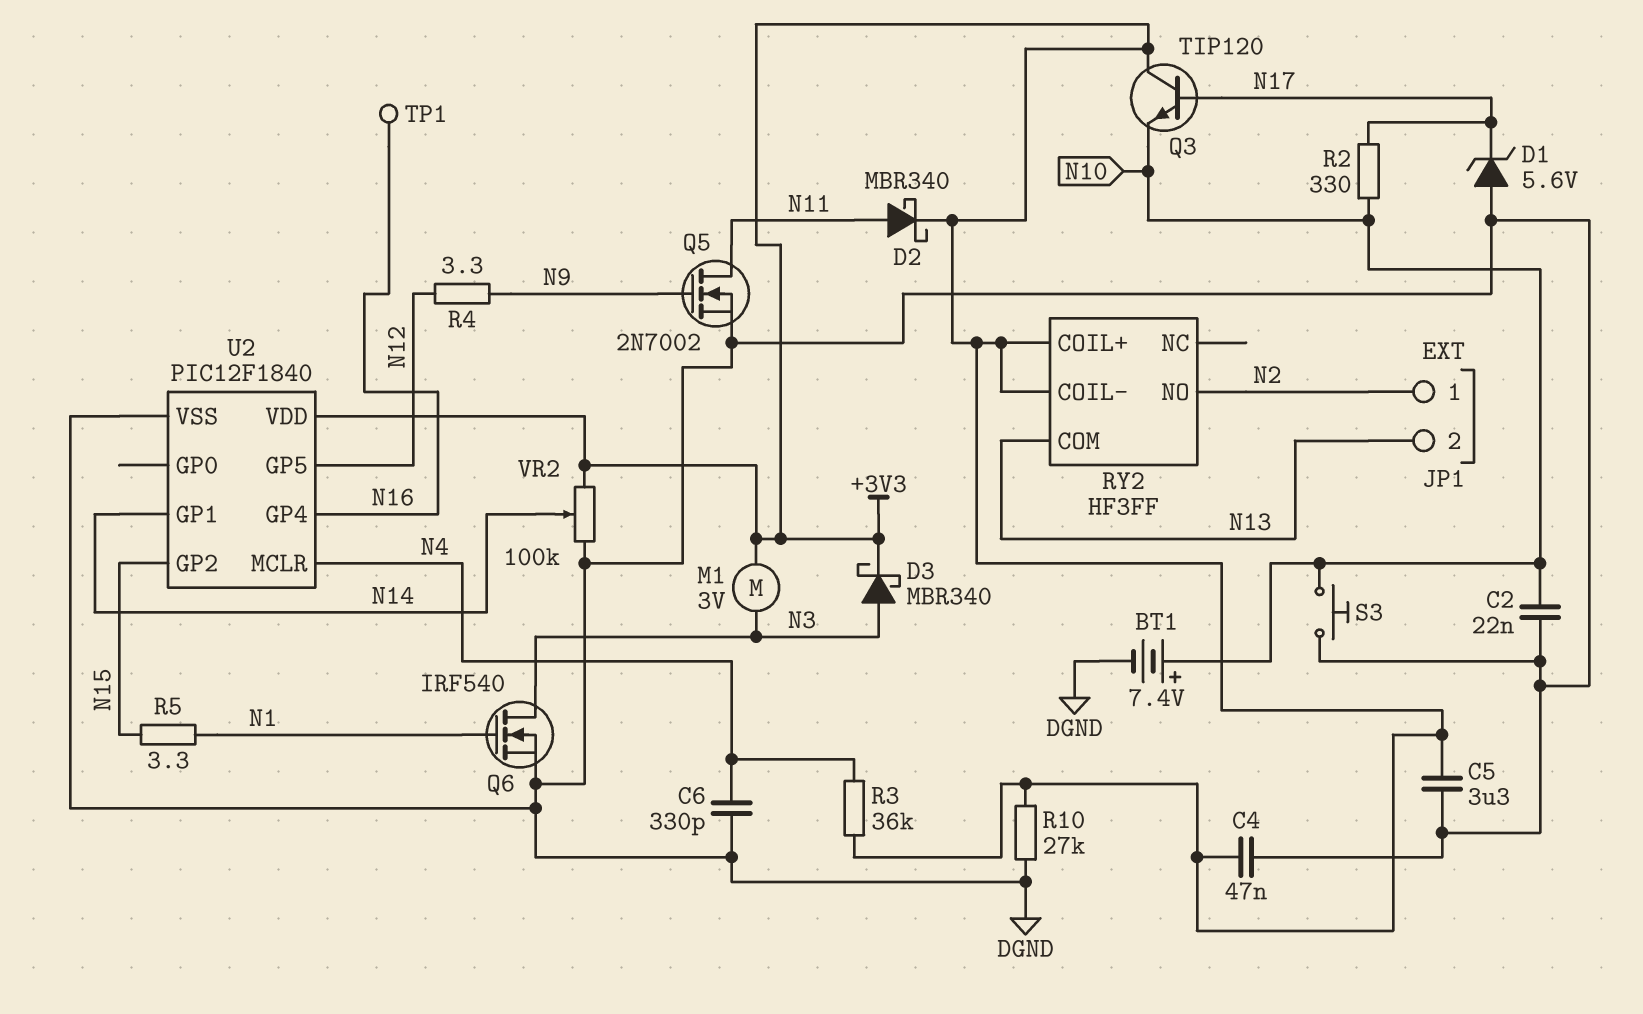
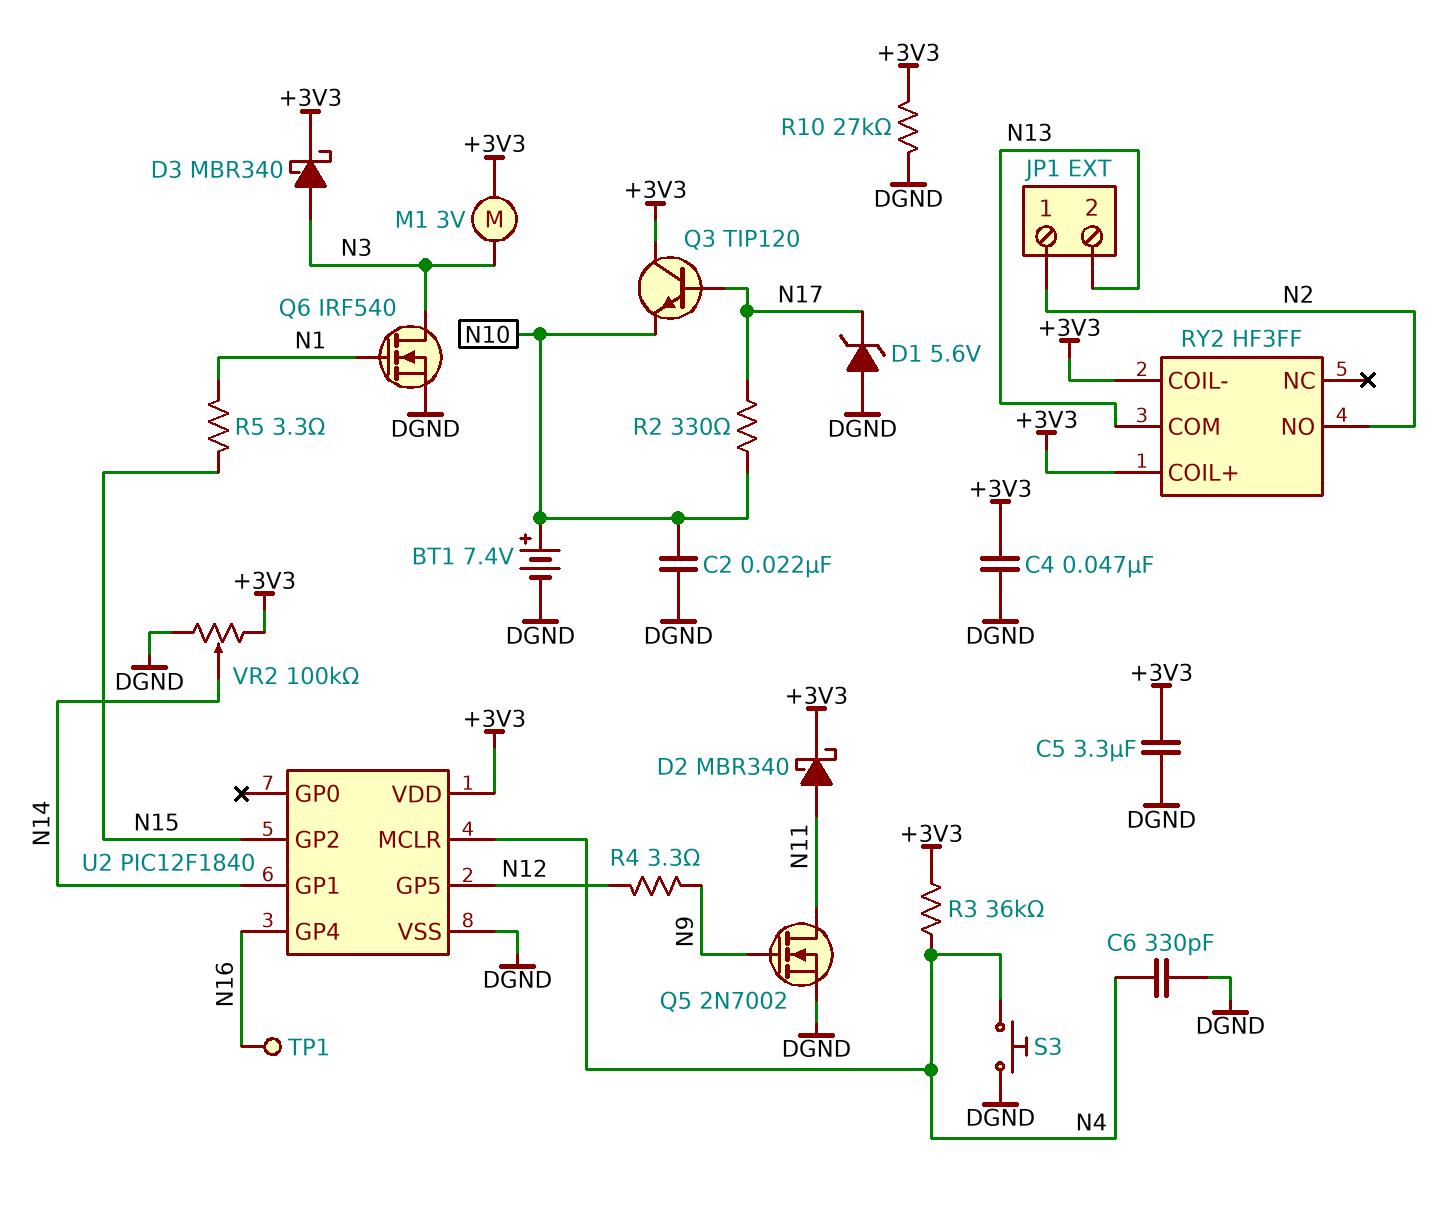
S3: button (DGND, N10) -> button (DGND, N4)

